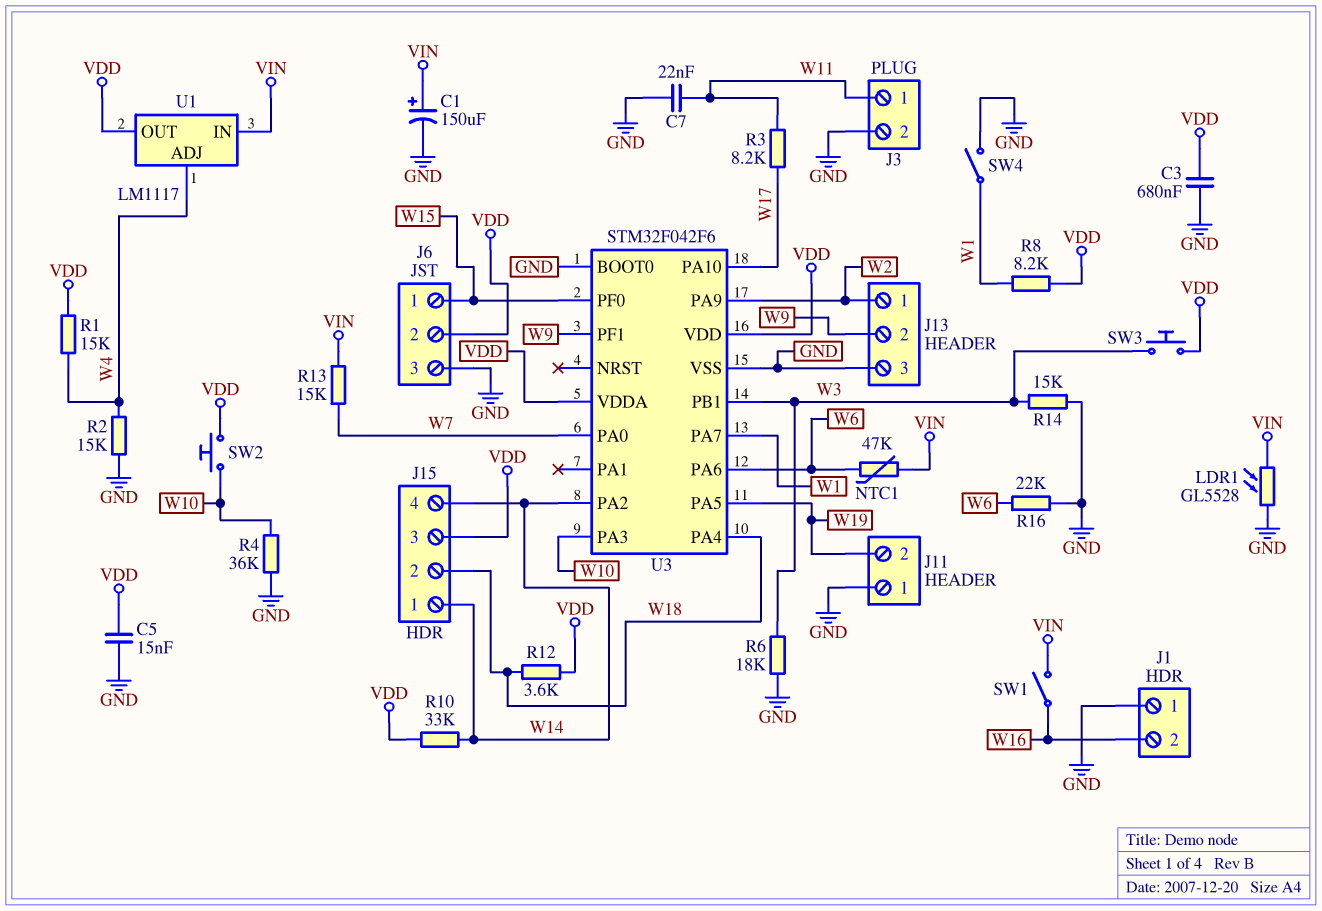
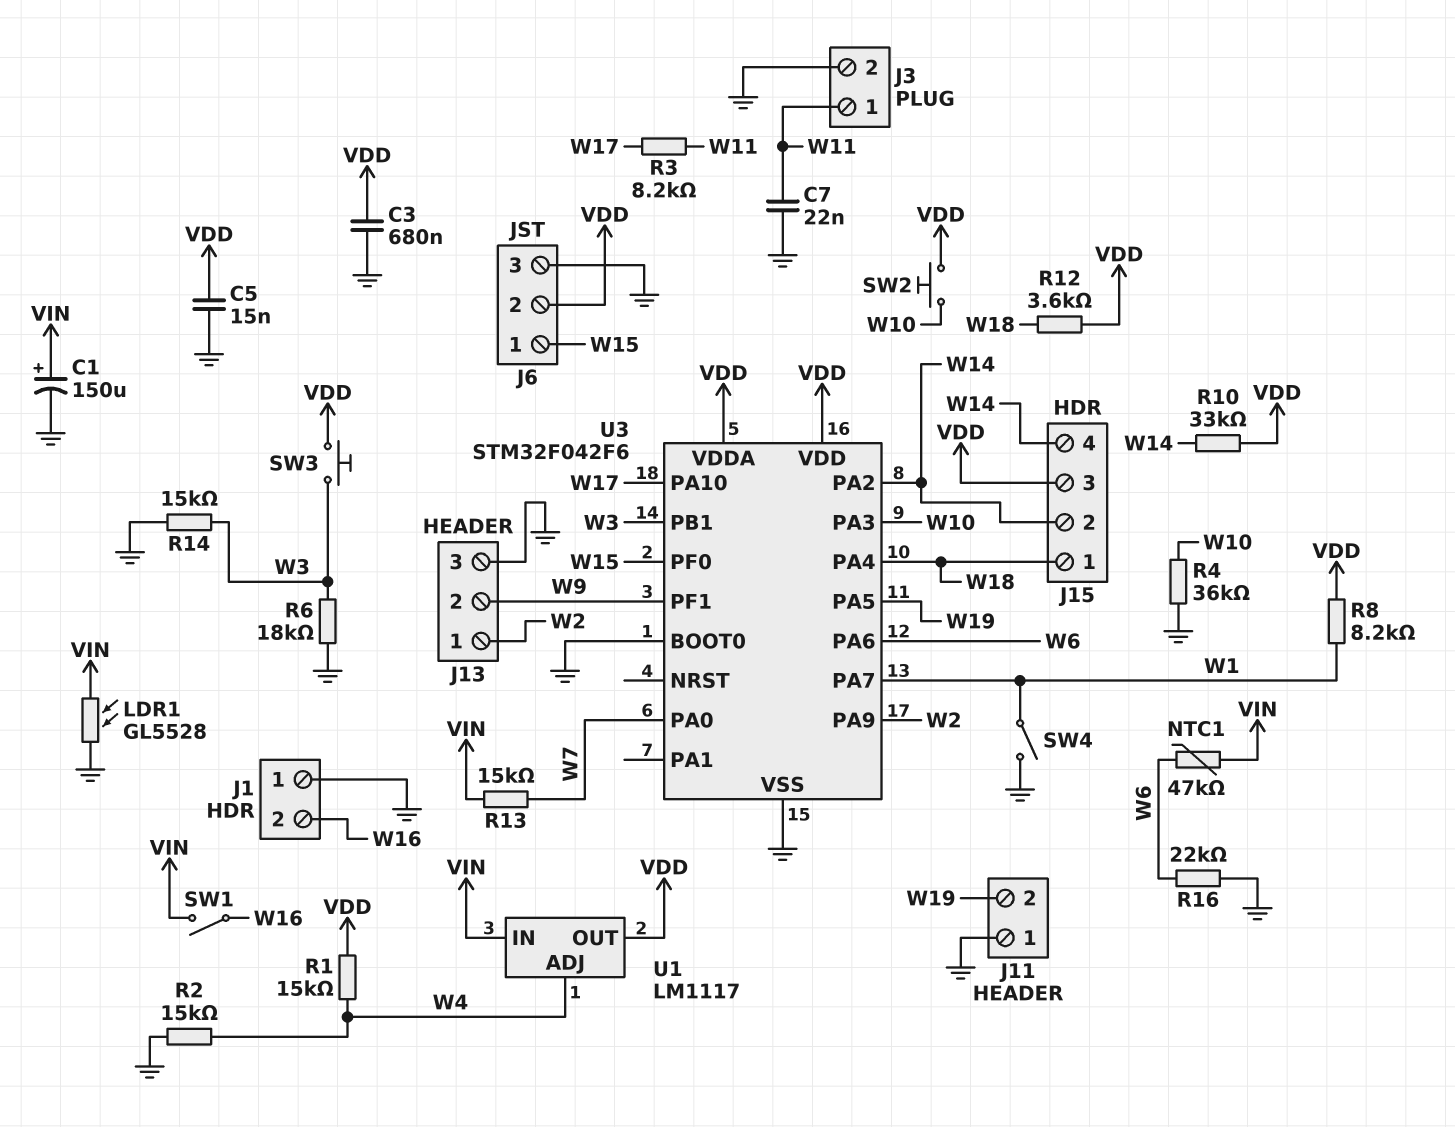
J15 pin 1: W14 -> W18
J15 pin 2: W18 -> W14

